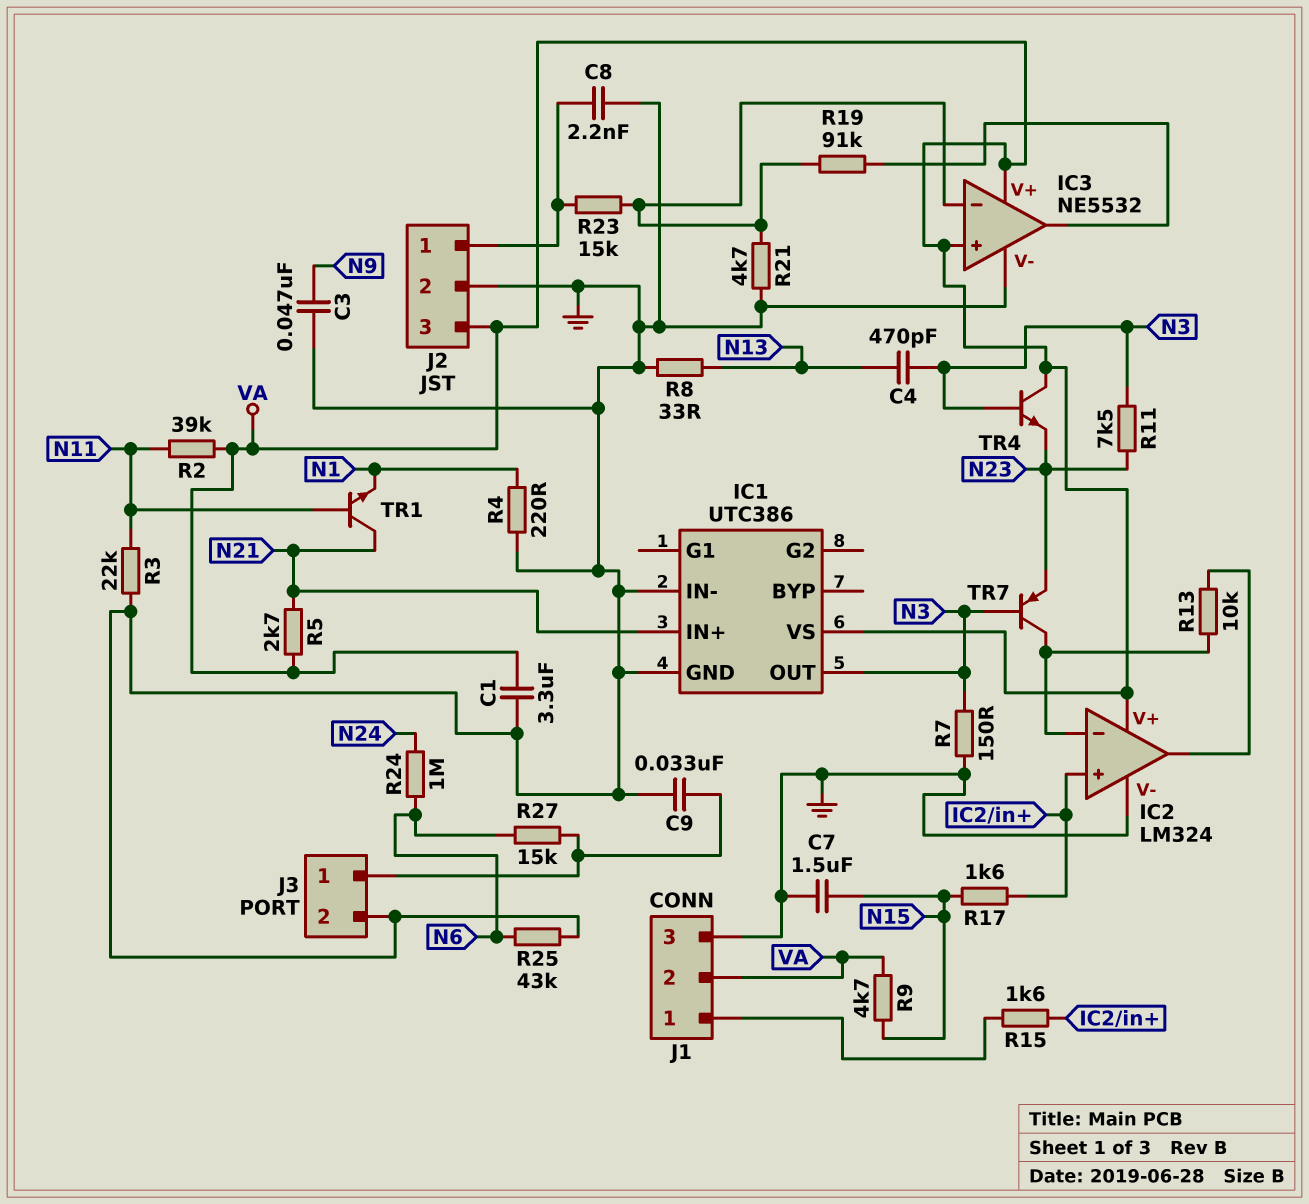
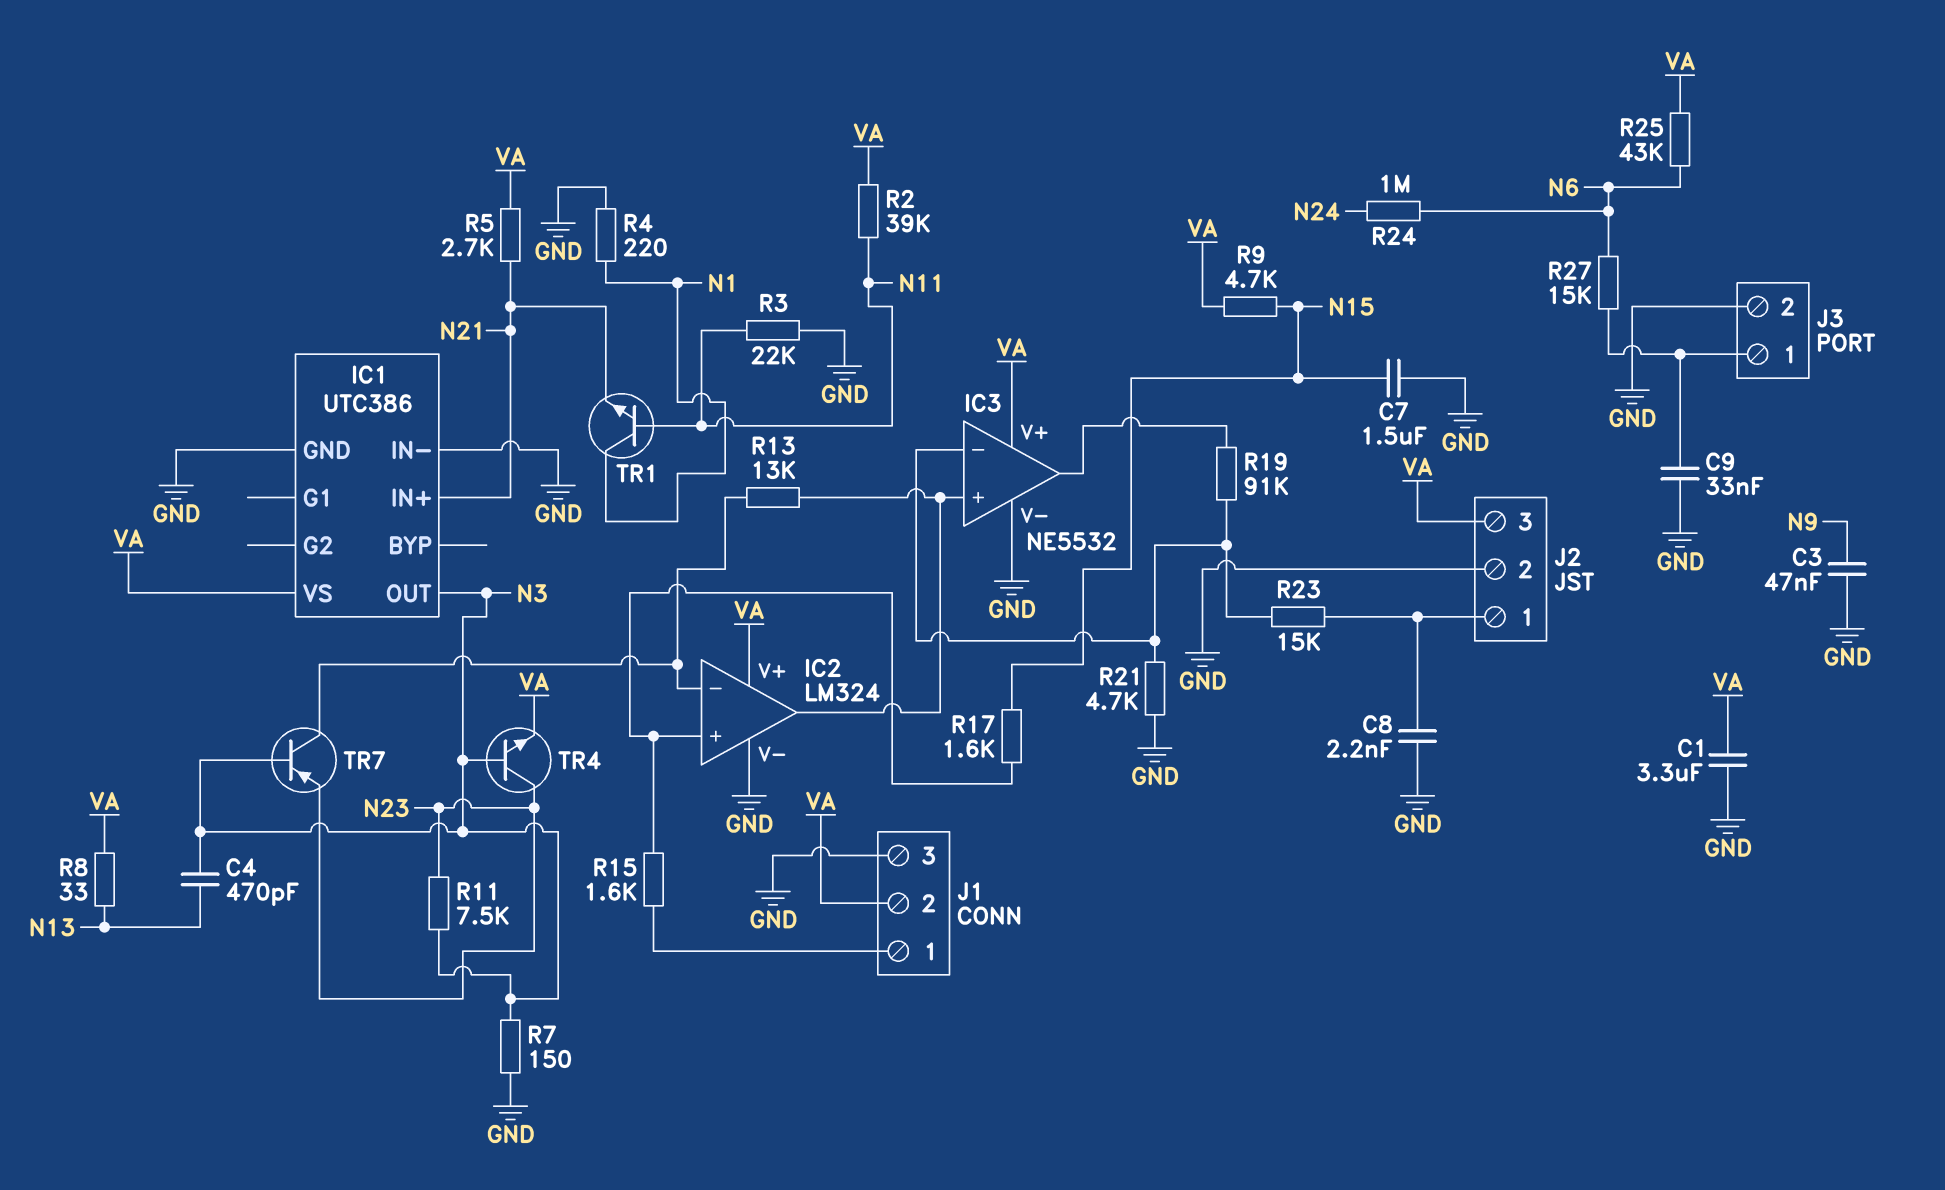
IC3 pin in+: VA -> IC2/out
R8: 33 (GND, N13) -> 33 (N13, VA)
R13: 10k (IC2/in-, IC2/out) -> 13k (IC2/in-, IC2/out)
R25: 43k (GND, N6) -> 43k (N6, VA)
TR1: NPN (B N11, C N21, E N1) -> NPN (B N11, C N1, E N21)
TR4: NPN (B N3, C VA, E N23) -> NPN (B N3, C N23, E VA)

